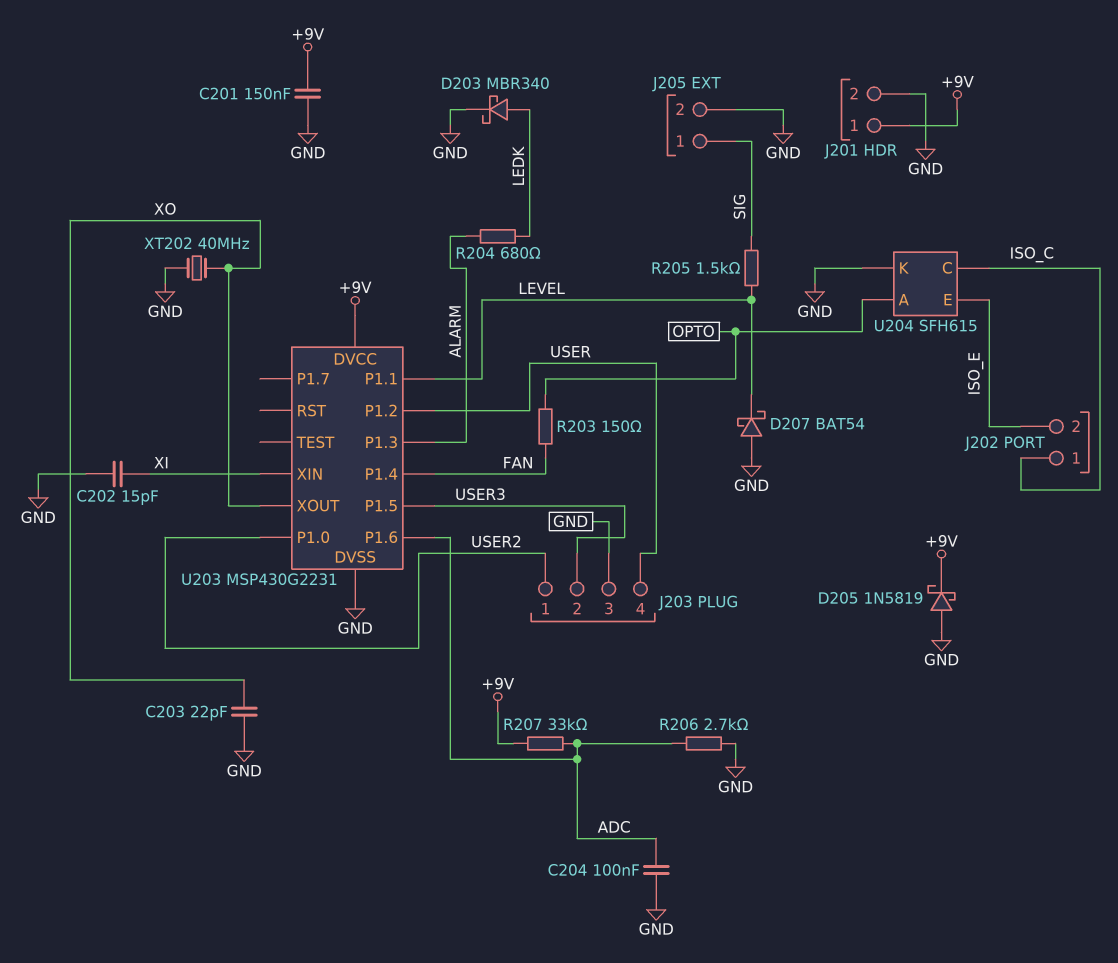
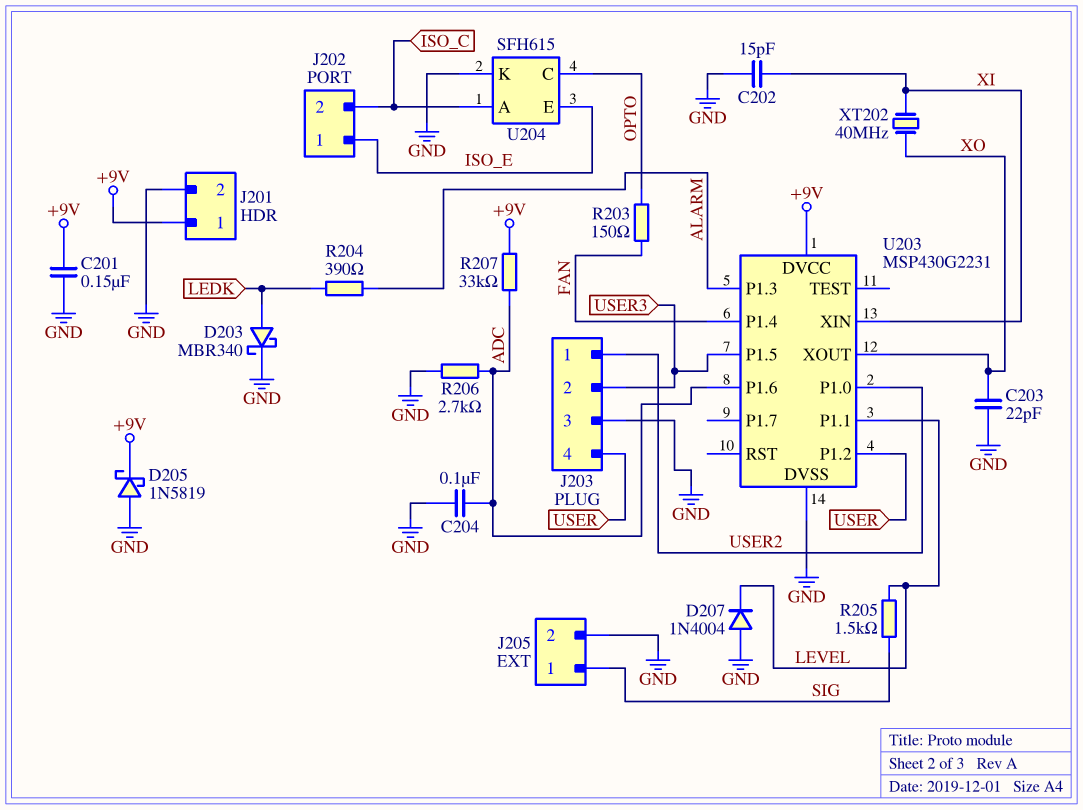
D207: schottky BAT54 (A GND, K LEVEL) -> diode 1N4004 (A GND, K LEVEL)
J202 pin 1: ISO_C -> ISO_E
J202 pin 2: ISO_E -> ISO_C
R204: 680 (ALARM, LEDK) -> 390 (ALARM, LEDK)
U204 pin A: OPTO -> ISO_C
U204 pin C: ISO_C -> OPTO
XT202: 40MHz (GND, XO) -> 40MHz (XI, XO)

